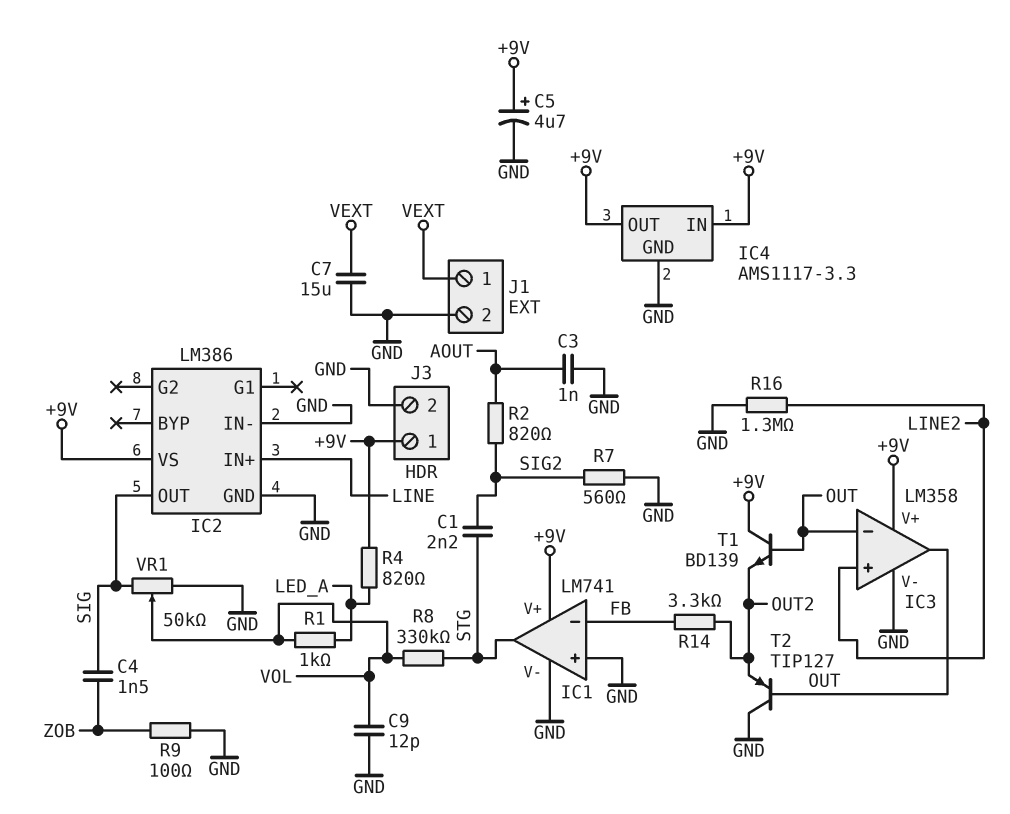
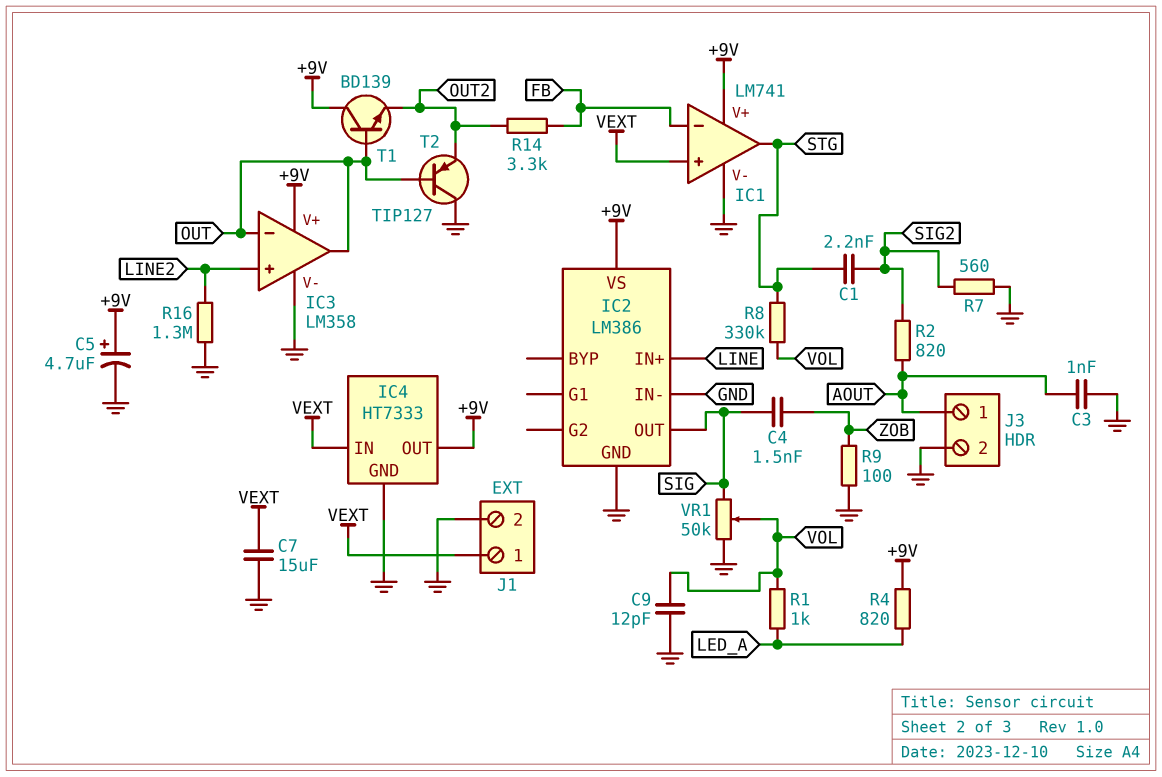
IC1 pin in+: GND -> VEXT
IC4: AMS1117-3.3 -> HT7333
IC4 pin IN: +9V -> VEXT
J3 pin 1: +9V -> AOUT

